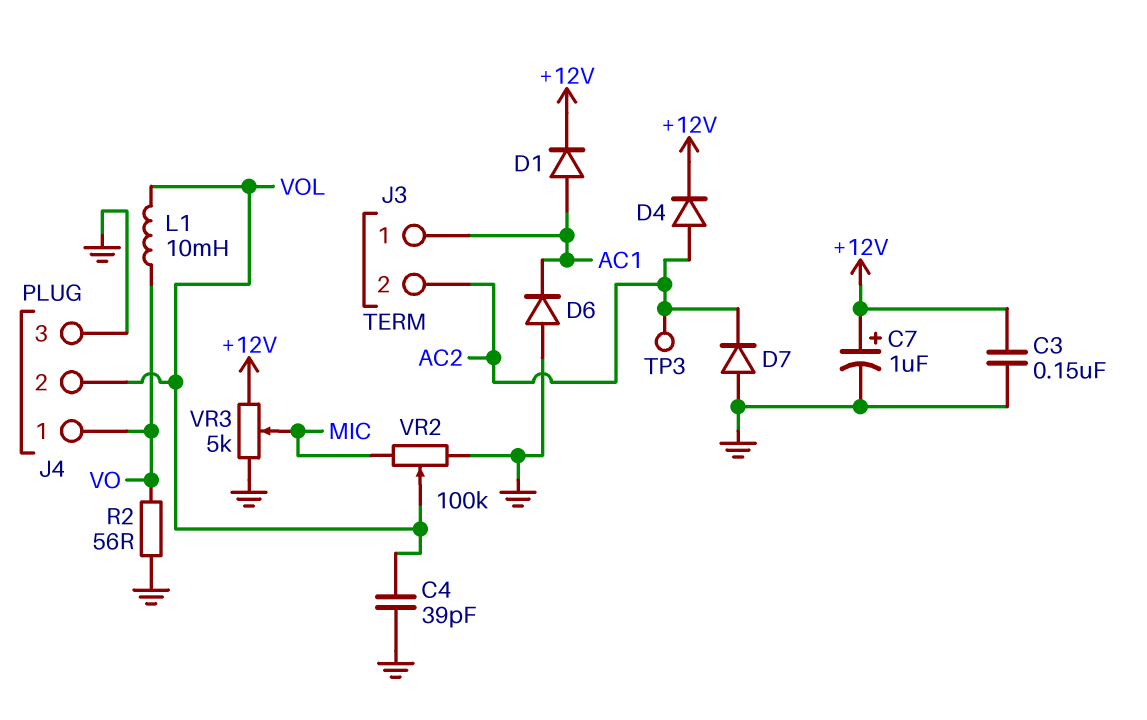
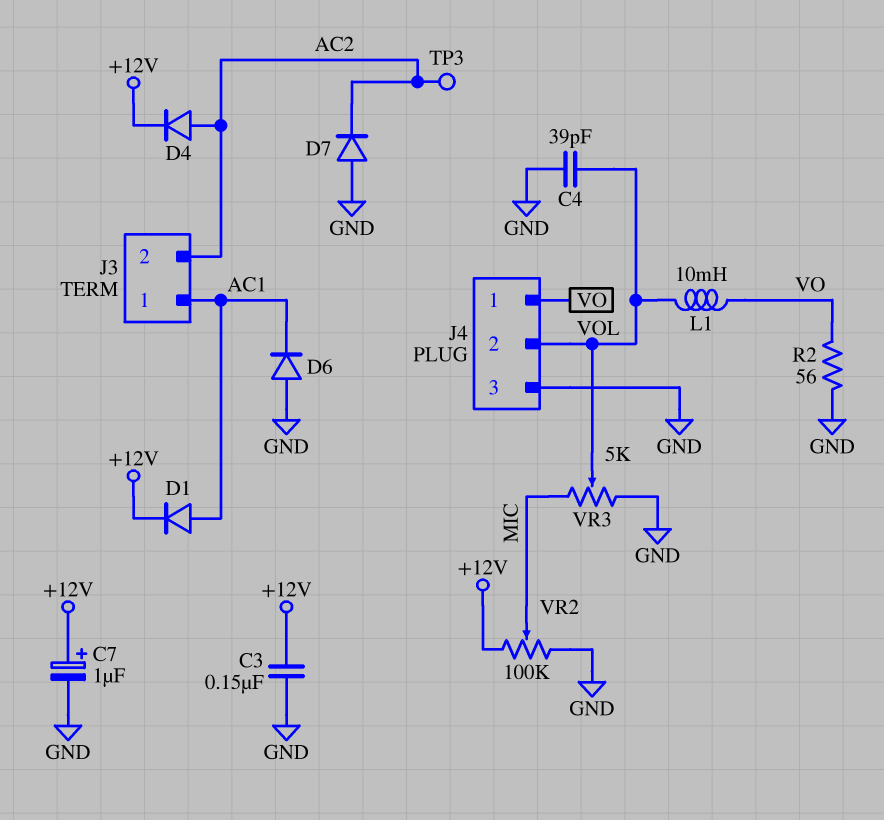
VR2: 100k (GND, MIC, wiper VOL) -> 100k (+12V, GND, wiper MIC)
VR3: 5k (+12V, GND, wiper MIC) -> 5k (GND, MIC, wiper VOL)

